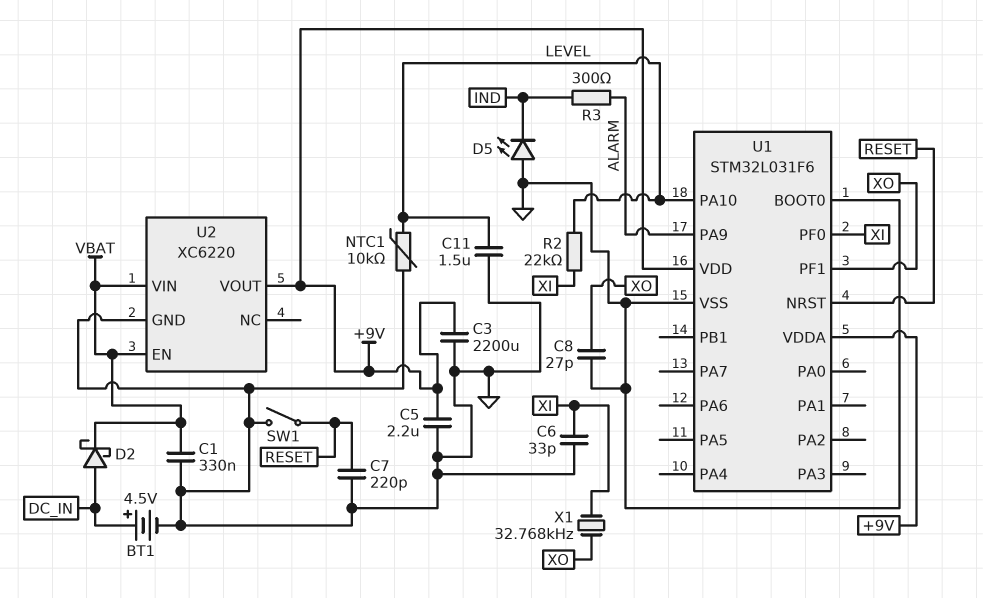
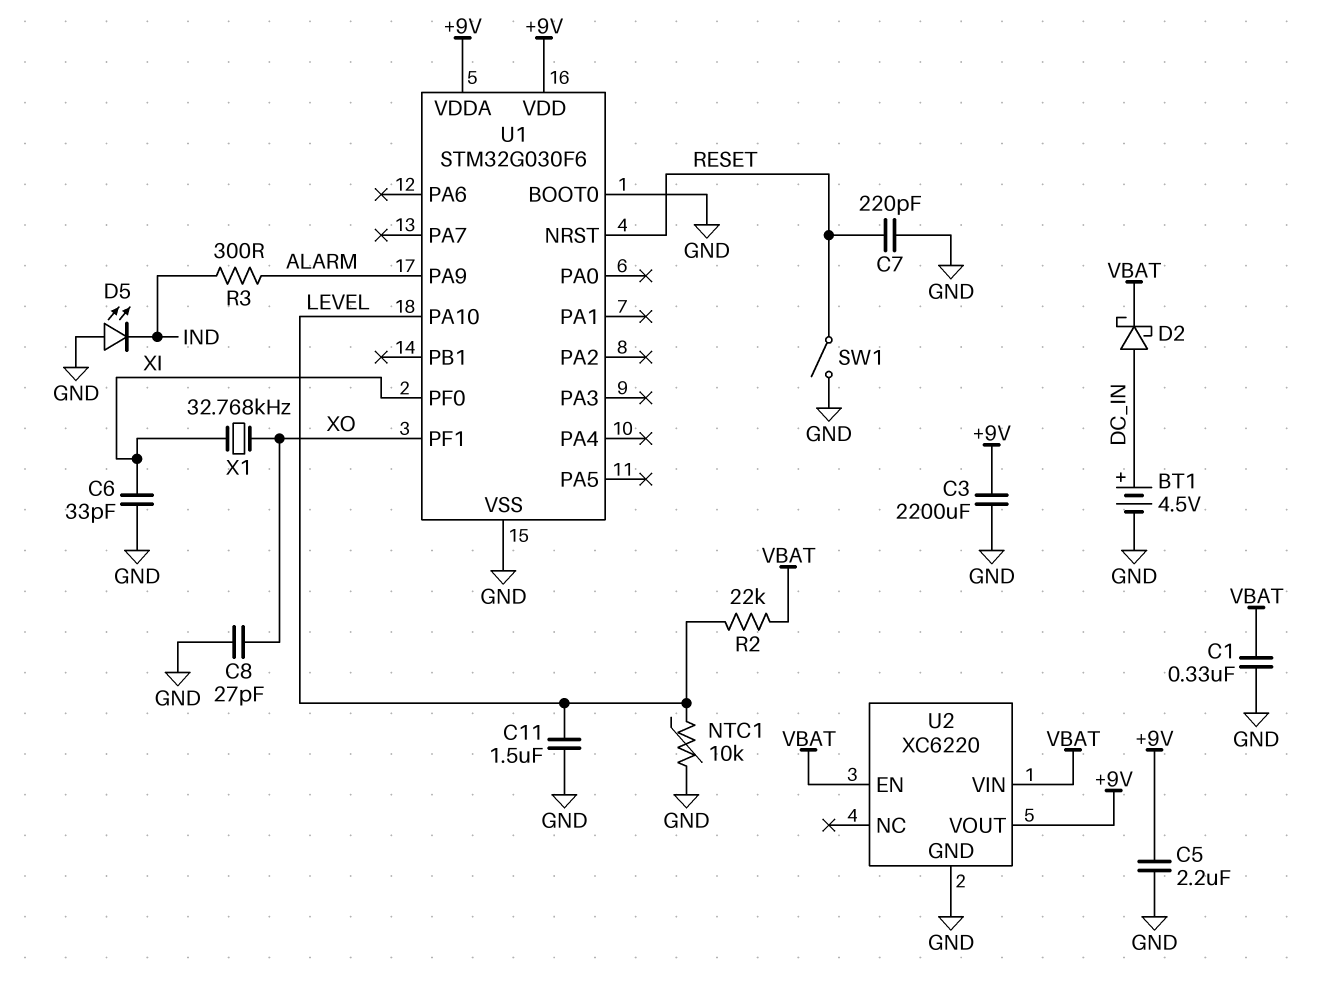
R2: 22k (LEVEL, XI) -> 22k (LEVEL, VBAT)
U1: STM32L031F6 -> STM32G030F6

